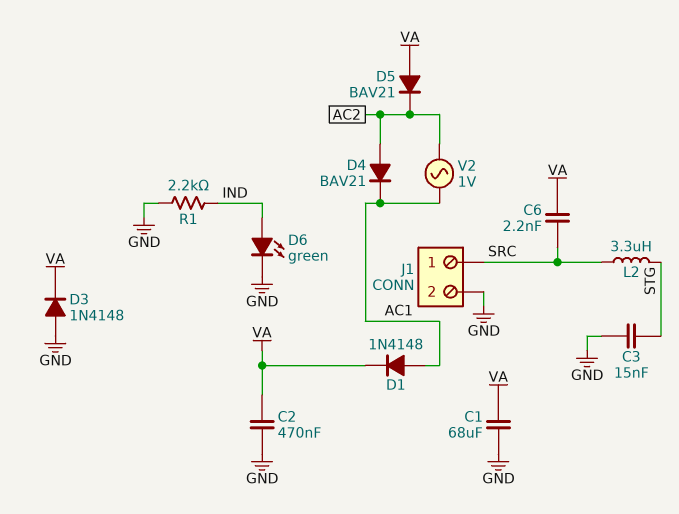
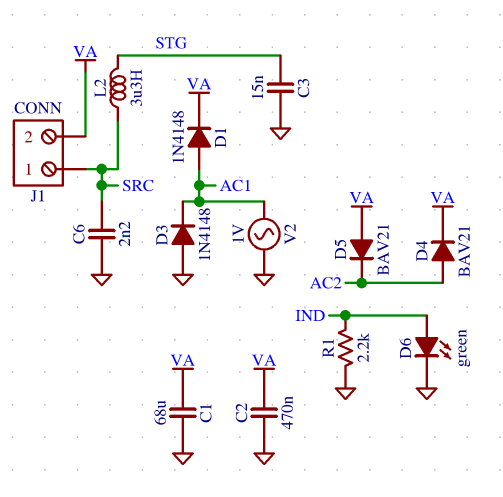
C6: 2.2nF (SRC, VA) -> 2.2nF (GND, SRC)
D3: diode 1N4148 (A GND, K VA) -> diode 1N4148 (A GND, K AC1)
D4: diode BAV21 (A AC2, K AC1) -> diode BAV21 (A AC2, K VA)
J1 pin 2: GND -> VA
V2: AC 1V (AC1, AC2) -> AC 1V (AC1, GND)

